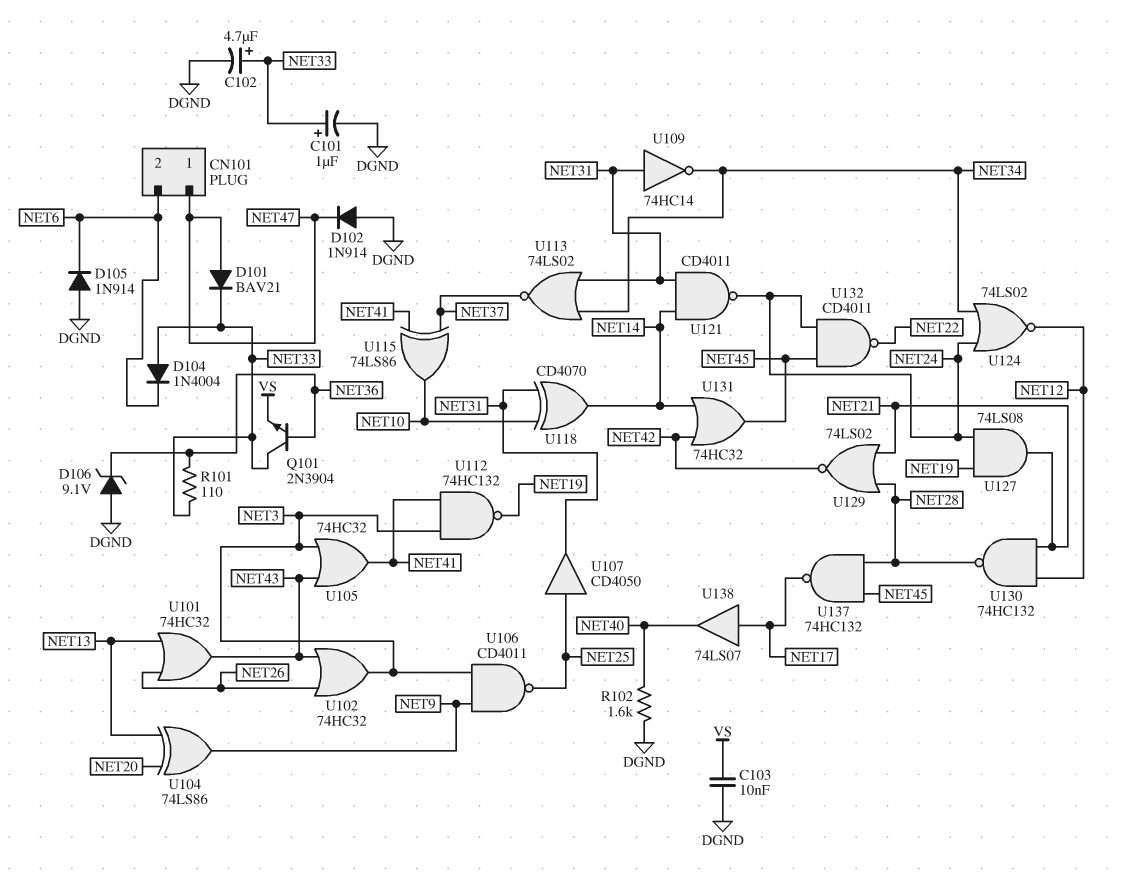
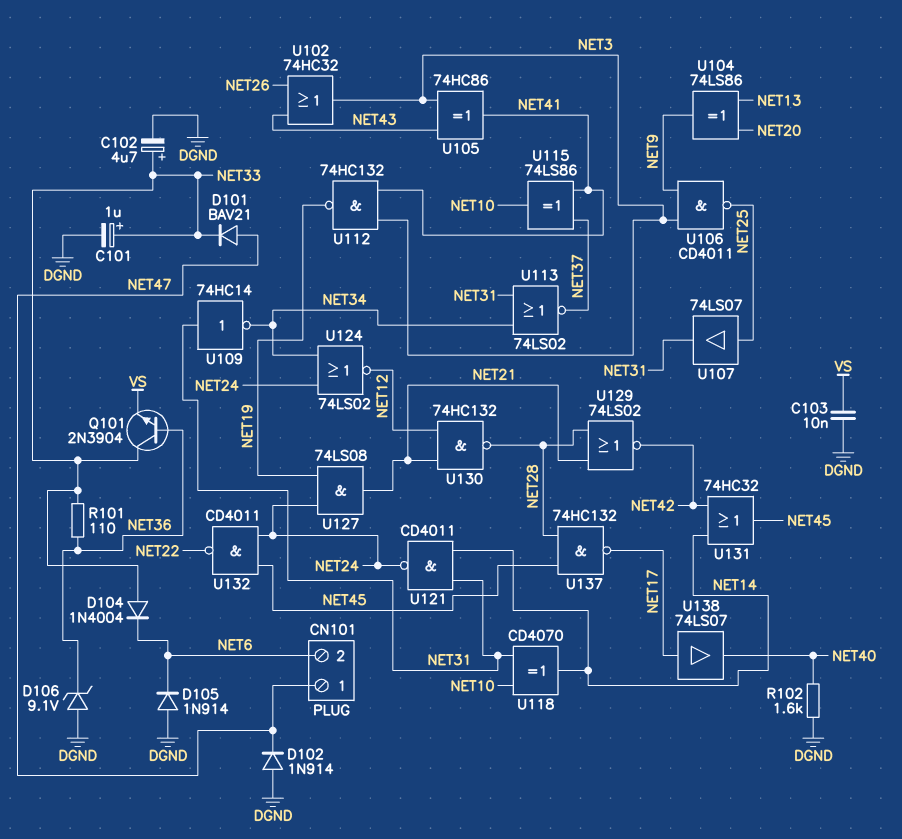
U101: OR 74HC32 (in NET13, in NET26, out NET43) -> none
U105: OR 74HC32 (in NET3, in NET43, out NET41) -> XOR 74HC86 (in NET3, in NET43, out NET41)
U107: buffer CD4050 (in NET25, out NET31) -> buffer 74LS07 (in NET25, out NET31)

